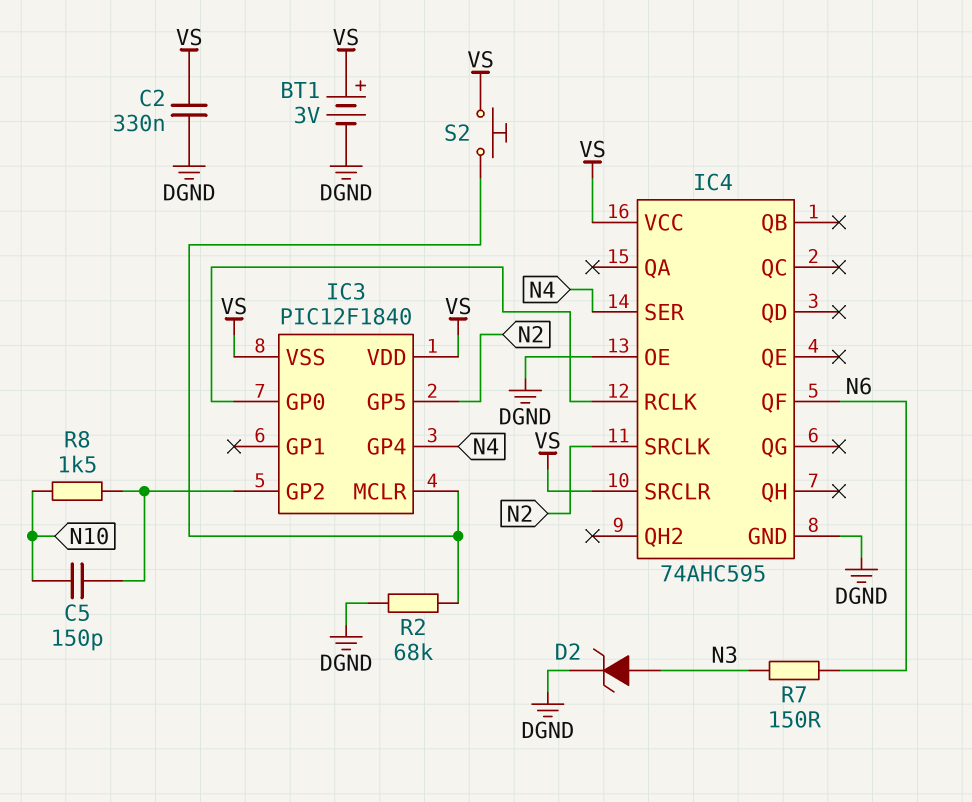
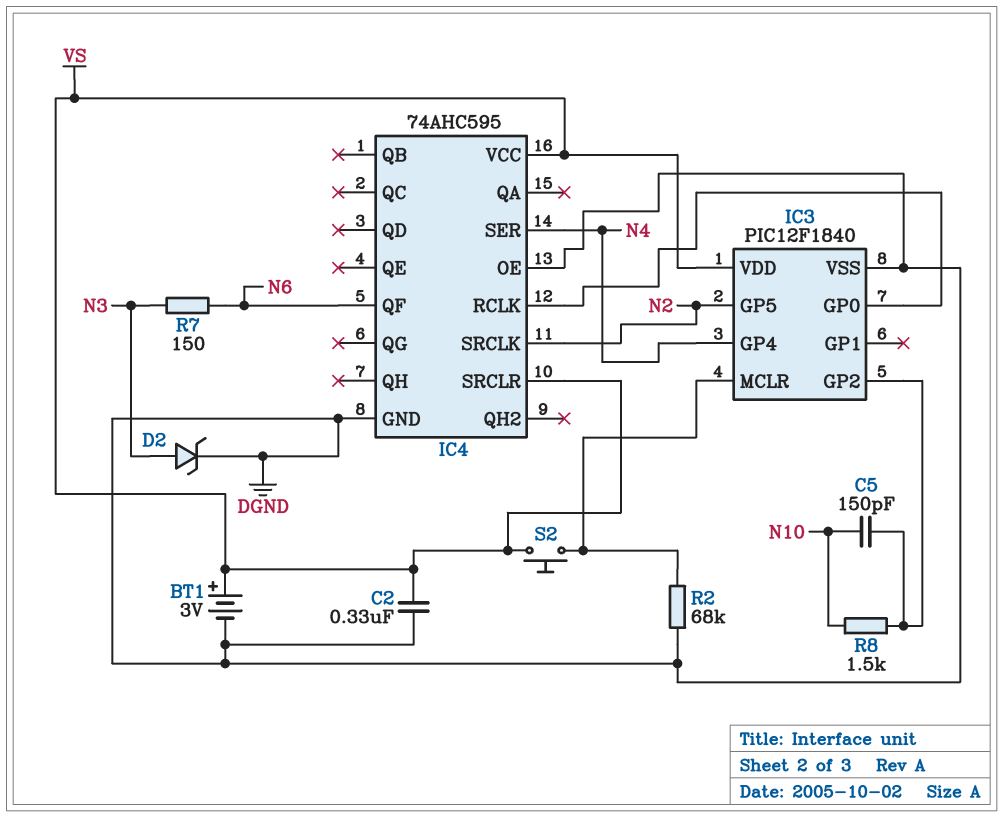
IC3 pin VSS: VS -> DGND

